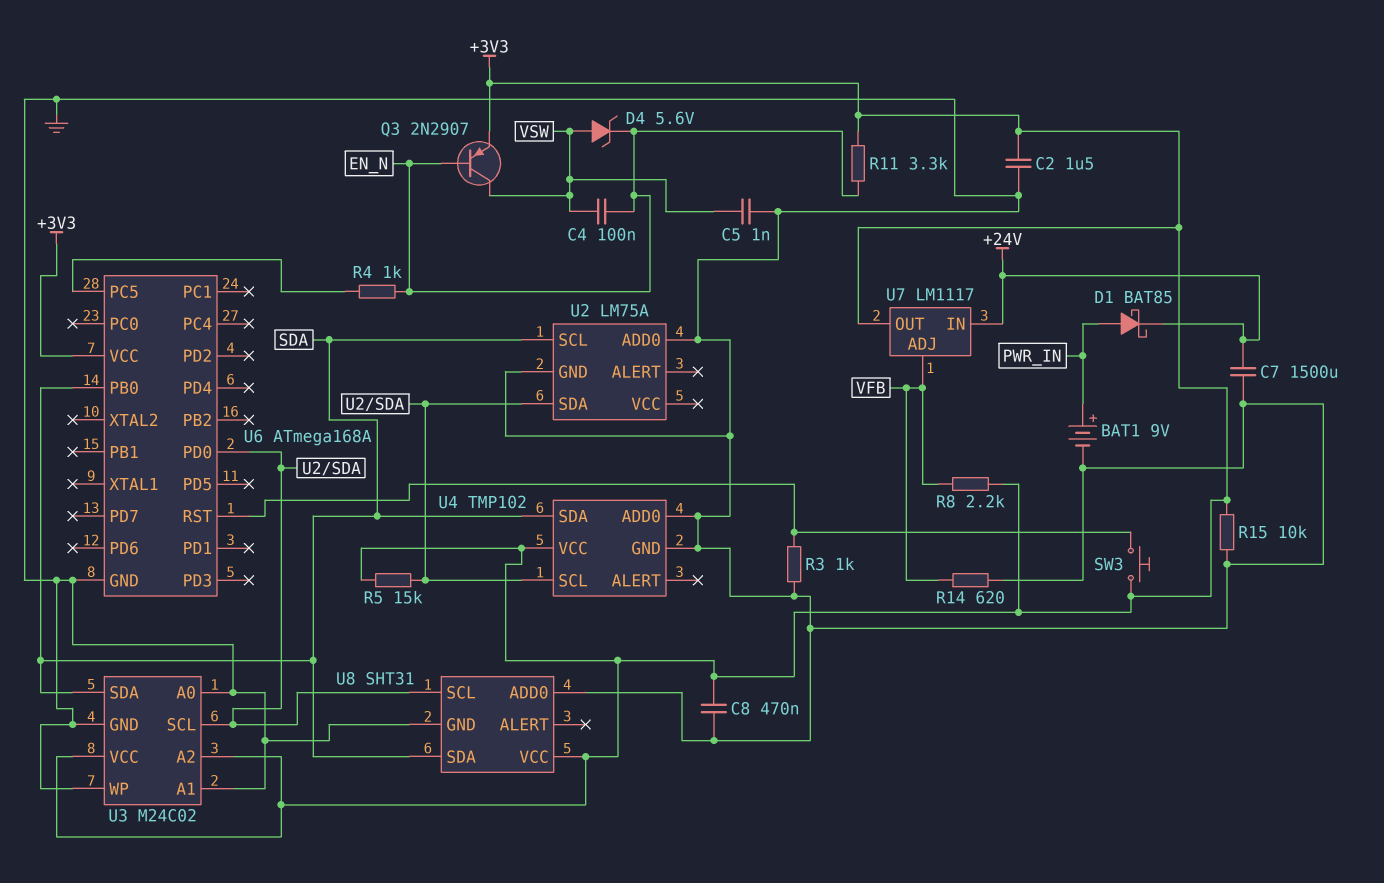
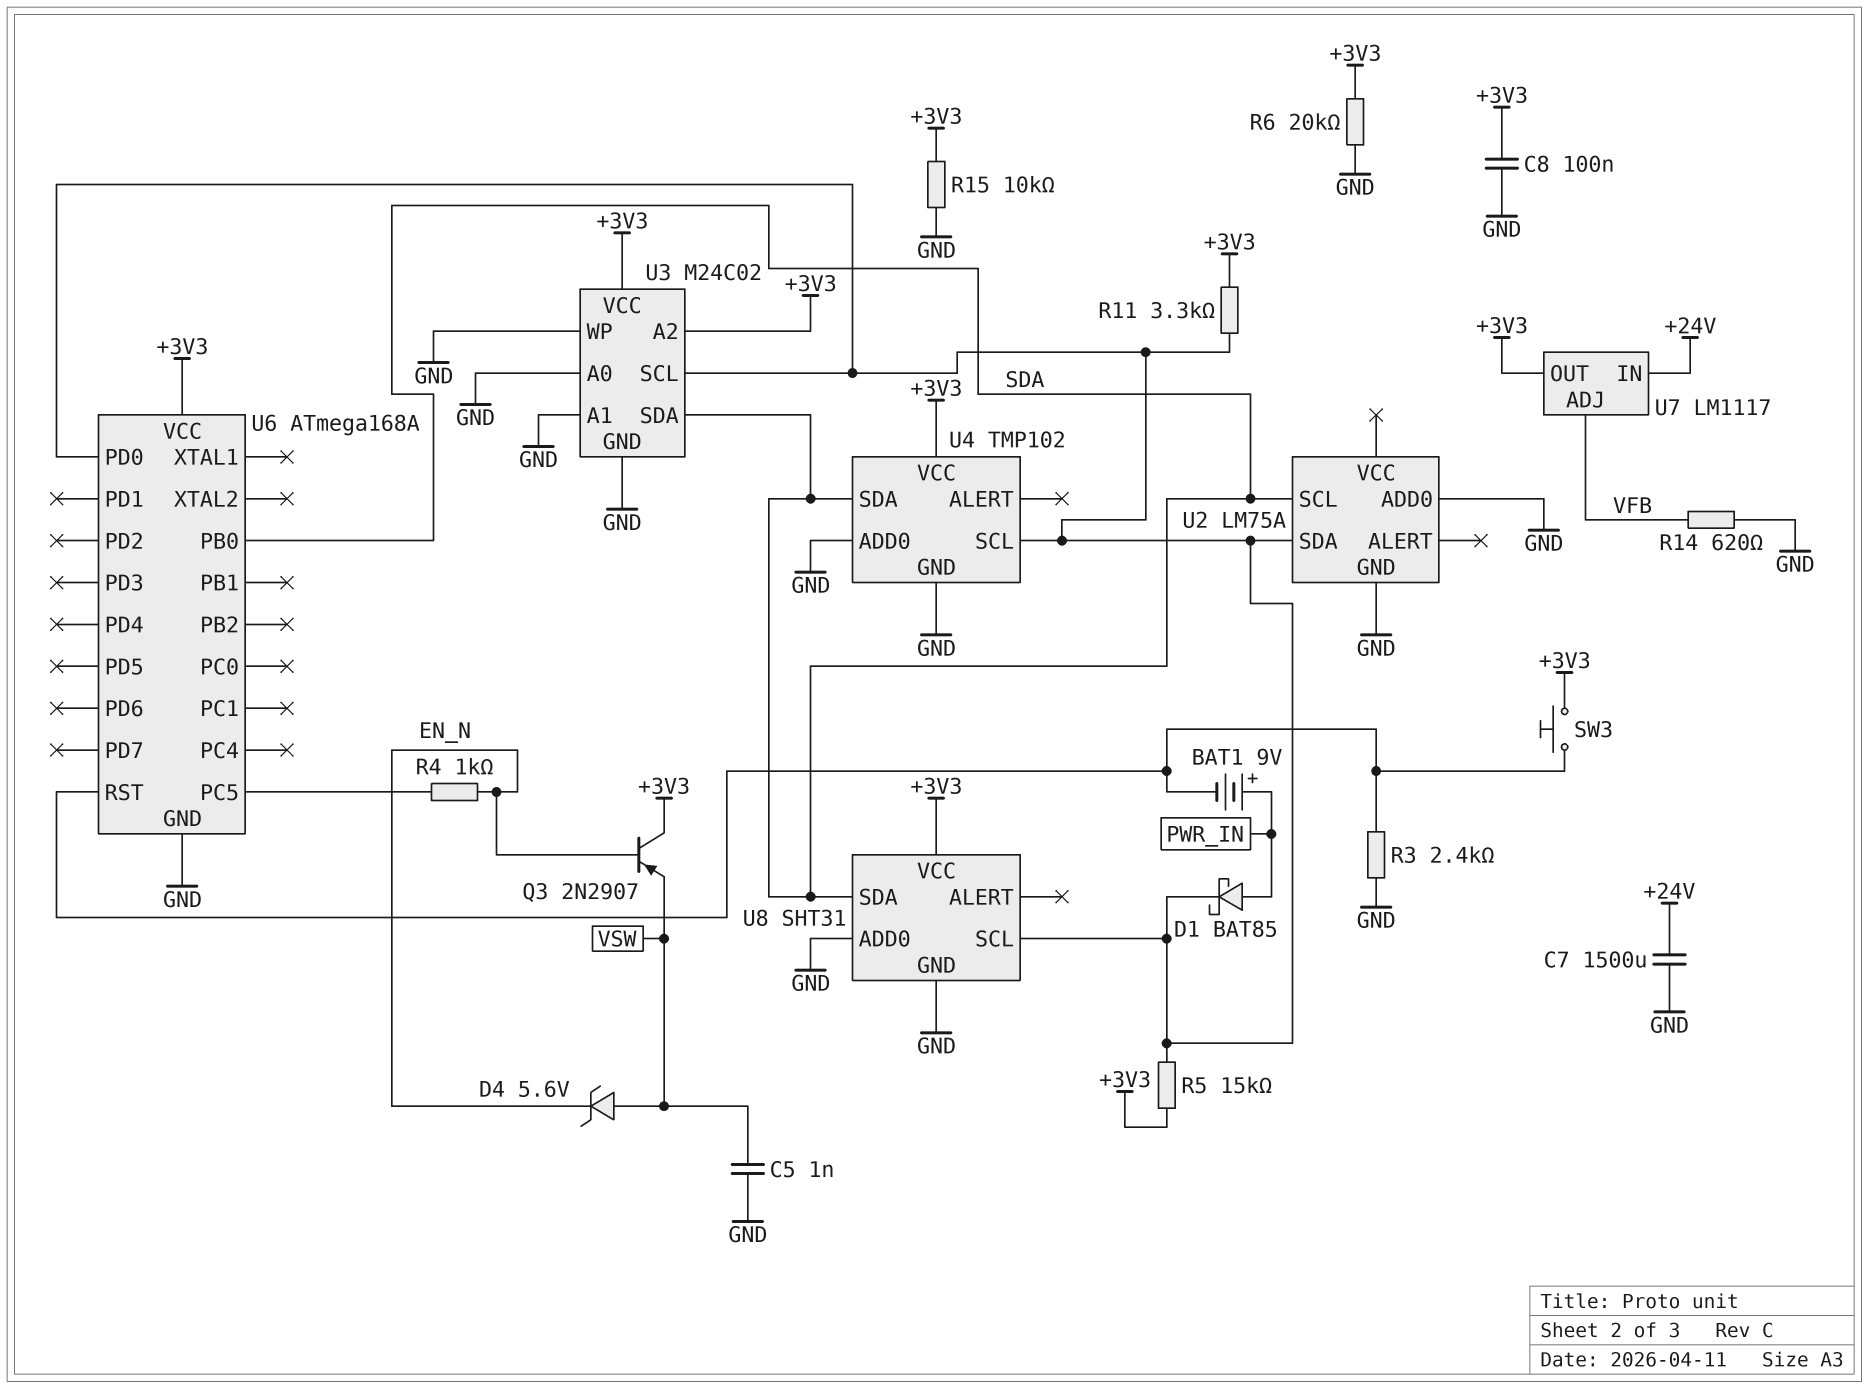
BAT1: 9V (plus PWR_IN, minus GND) -> 9V (plus PWR_IN, minus U6/RST)
C2: 1.5uF (+3V3, GND) -> none
C4: 100nF (EN_N, VSW) -> none
C8: 470nF (+3V3, GND) -> 100nF (+3V3, GND)
D1: schottky BAT85 (A PWR_IN, K +24V) -> schottky BAT85 (A PWR_IN, K U2/SDA)
Q3: PNP 2N2907 (B EN_N, C VSW, E +3V3) -> PNP 2N2907 (B EN_N, C +3V3, E VSW)
R3: 1k (GND, U6/RST) -> 2.4k (GND, U6/RST)
R6: none -> 20k (+3V3, GND)
R8: 2.2k (+3V3, VFB) -> none
R11: 3.3k (+3V3, EN_N) -> 3.3k (+3V3, U2/SDA)

